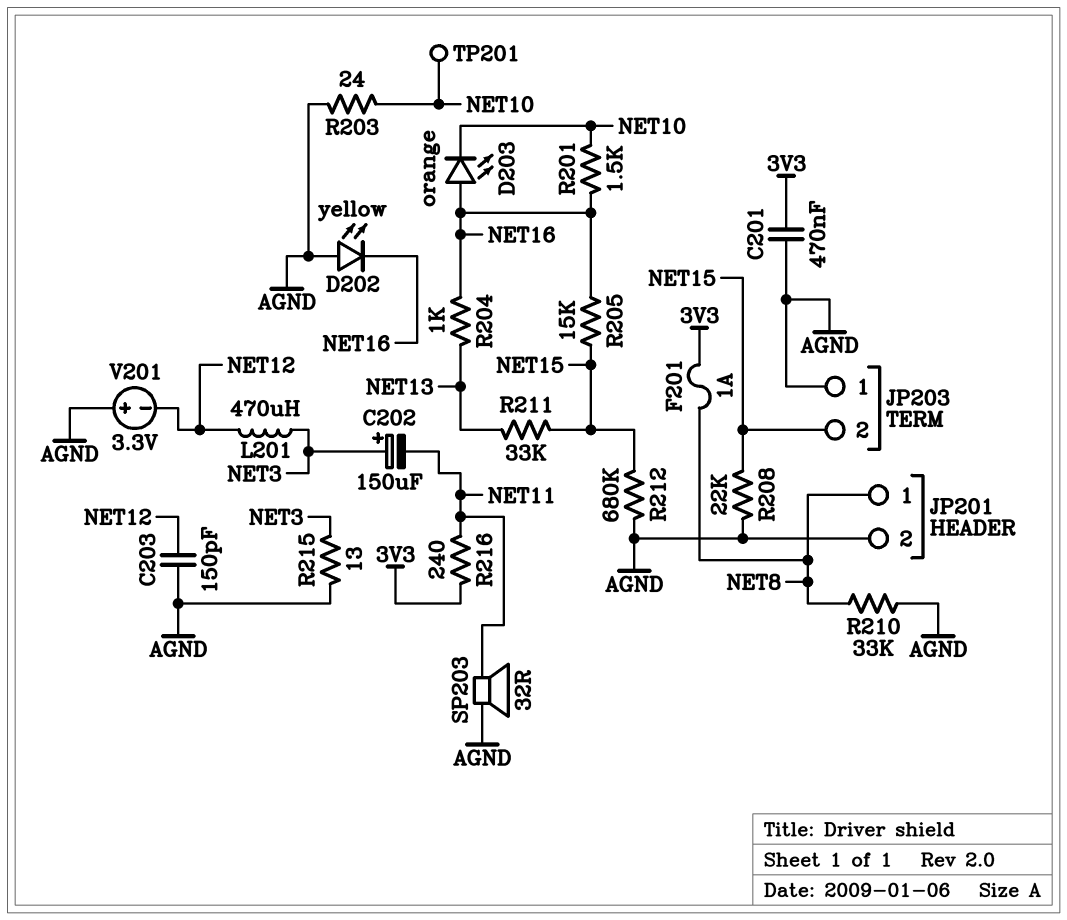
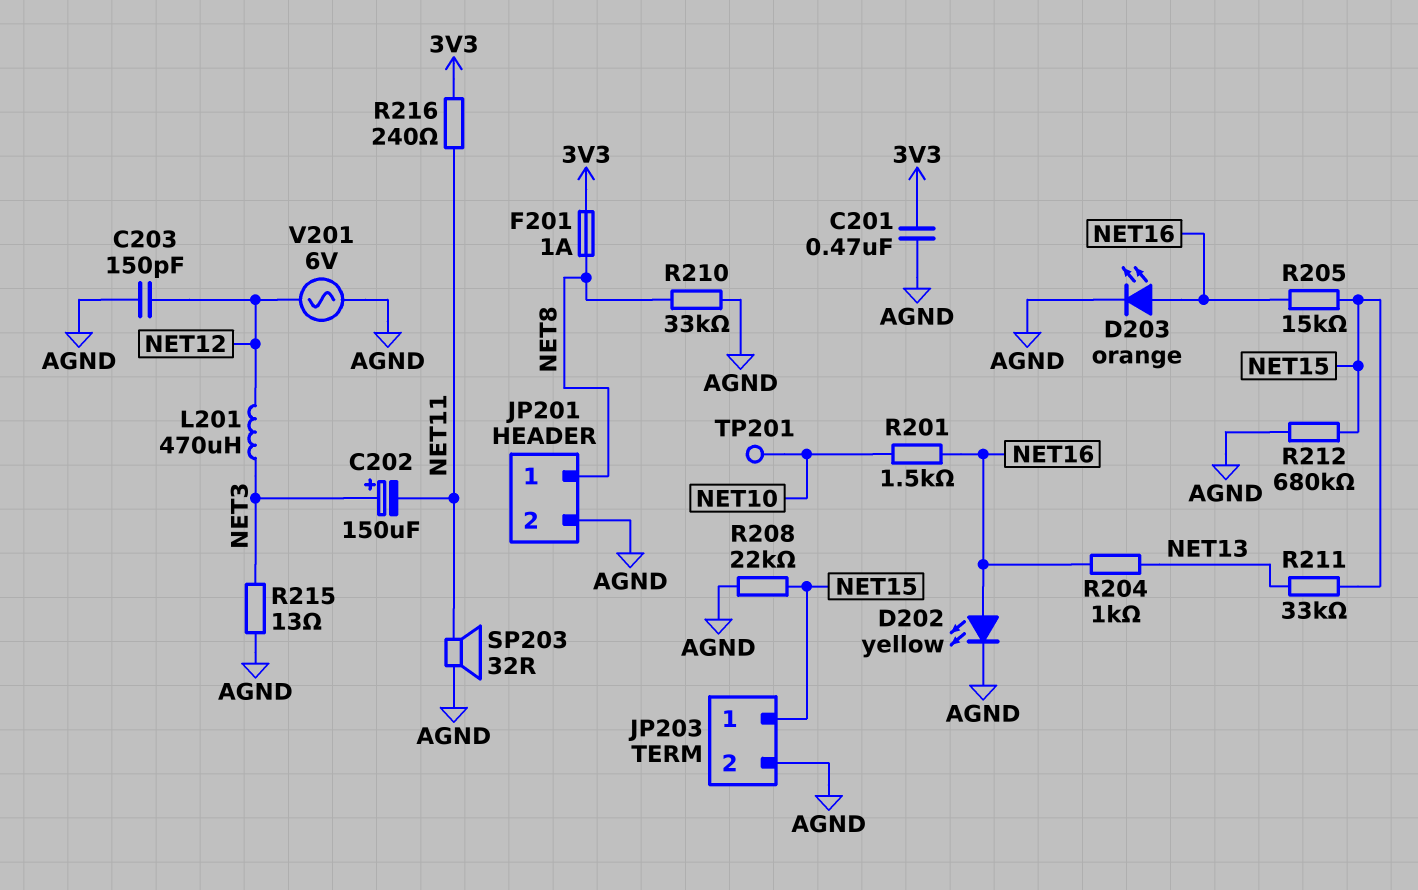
D202: LED yellow (A AGND, K NET16) -> LED yellow (A NET16, K AGND)
D203: LED orange (A NET16, K NET10) -> LED orange (A NET16, K AGND)
JP203 pin 1: AGND -> NET15
JP203 pin 2: NET15 -> AGND
R203: 24 (AGND, NET10) -> none
V201: 3.3V (plus AGND, minus NET12) -> AC 6V (AGND, NET12)

